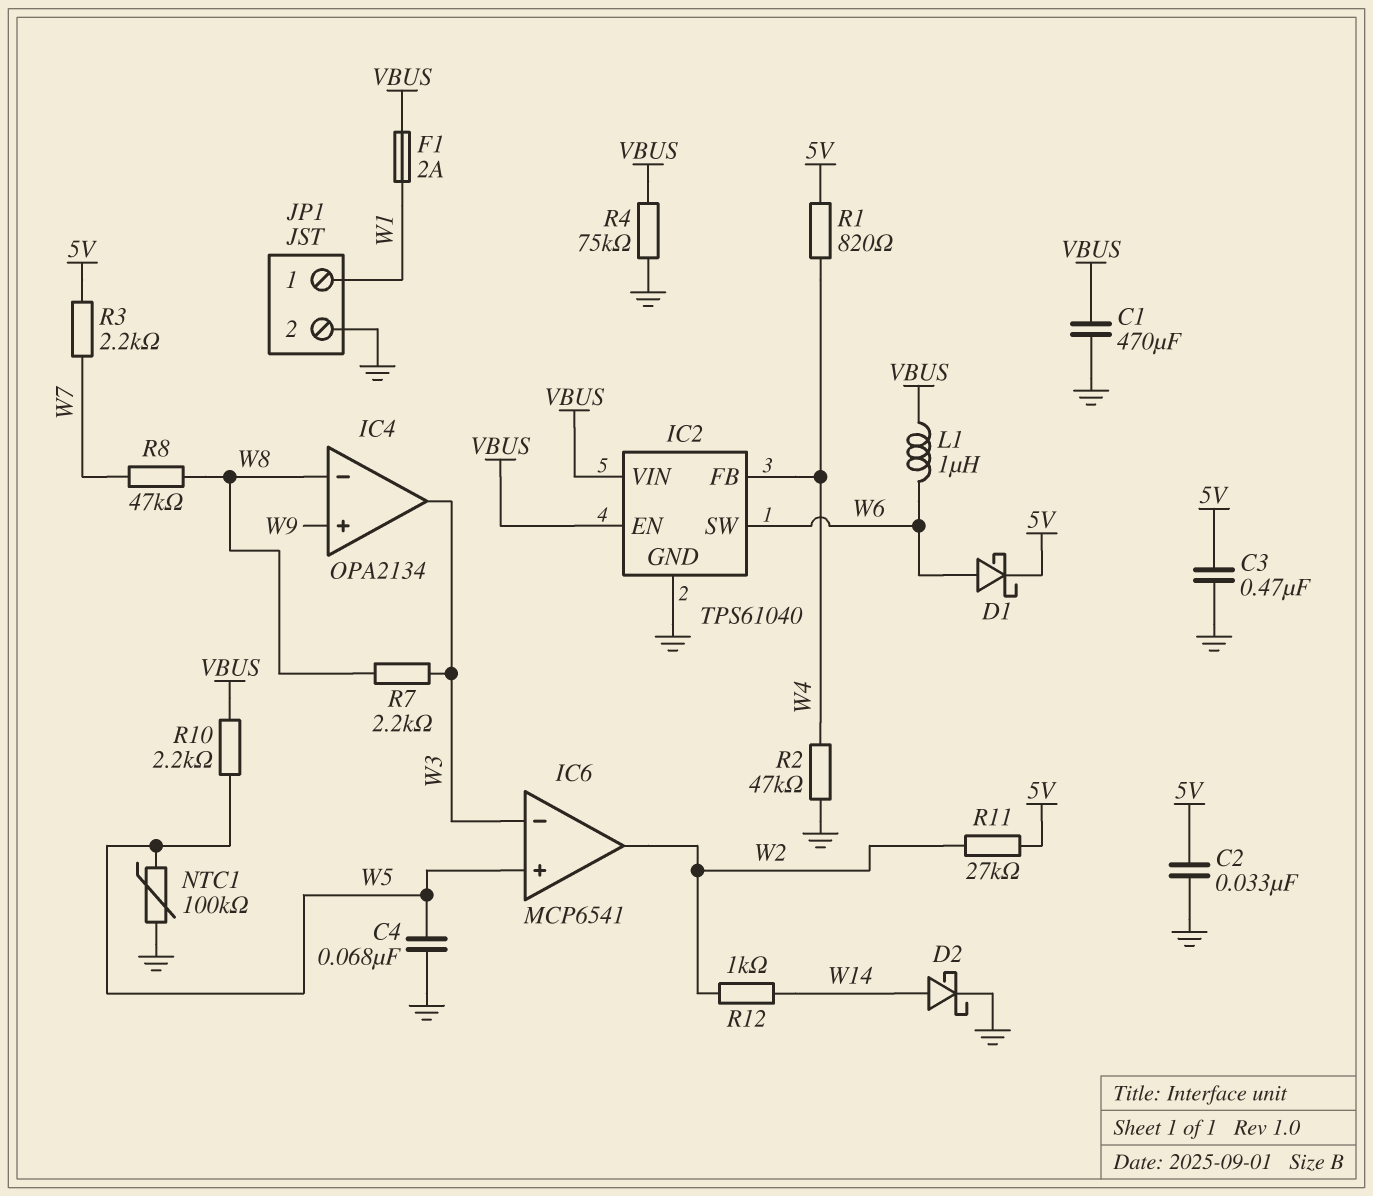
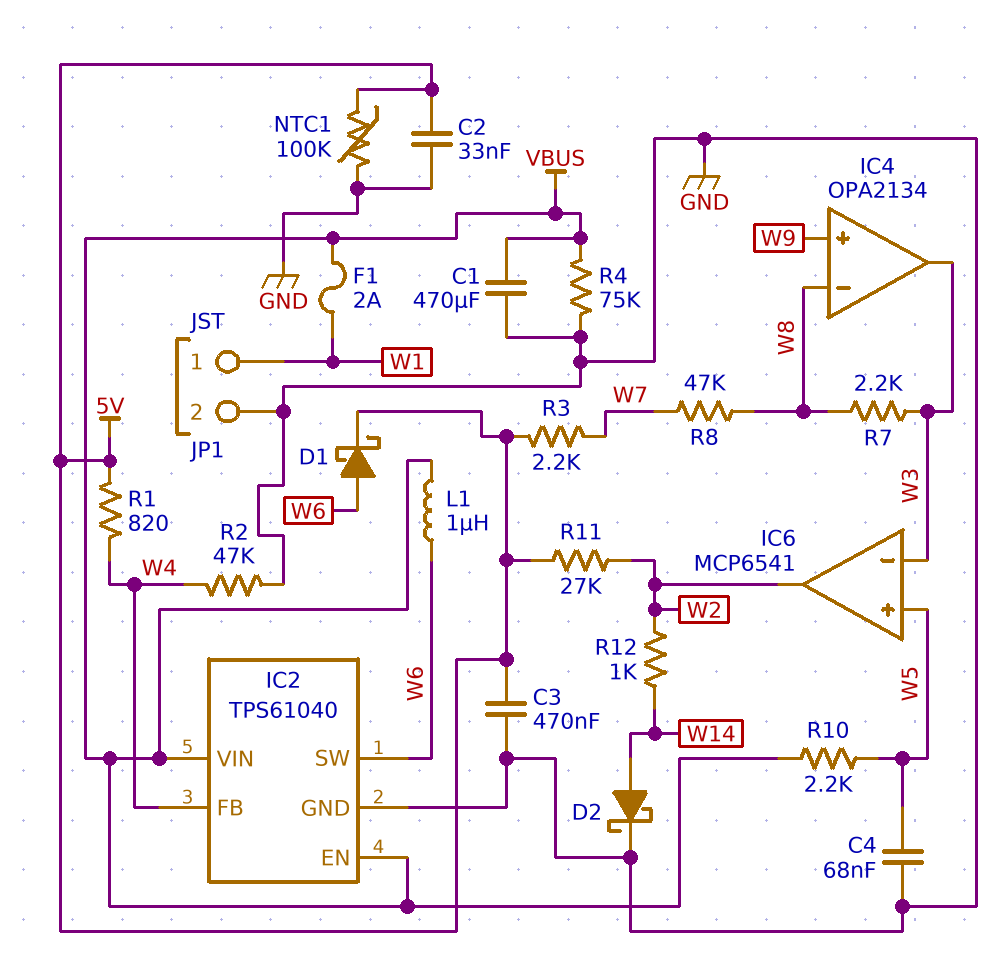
NTC1: 100k (GND, W5) -> 100k (5V, GND)

